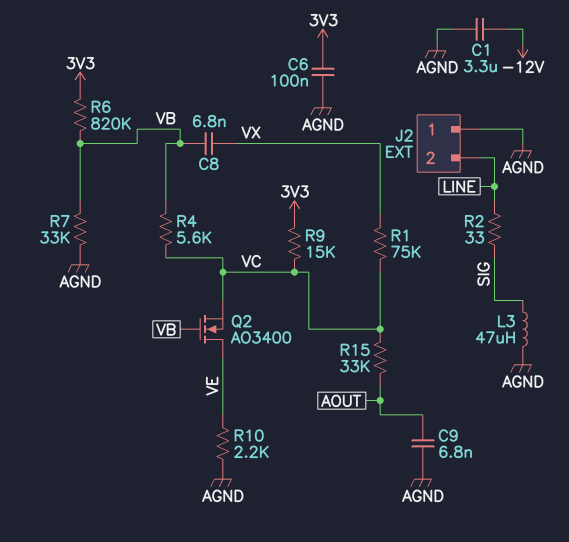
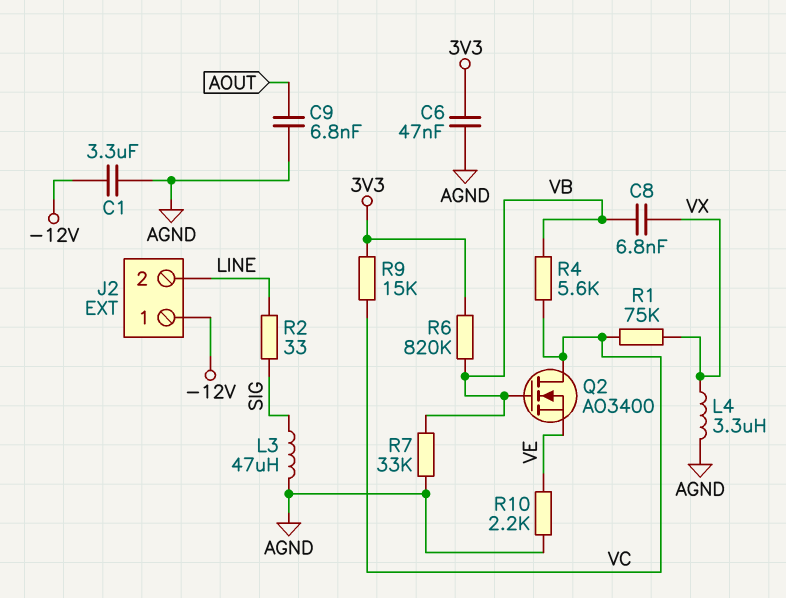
C6: 100nF (3V3, AGND) -> 47nF (3V3, AGND)
J2 pin 1: AGND -> -12V
L4: none -> 3.3uH (AGND, VX)
Q2: NMOS AO3400 (G VB, D VE, S VC) -> NMOS AO3400 (G VB, D VC, S VE)
R15: 33k (AOUT, VC) -> none

